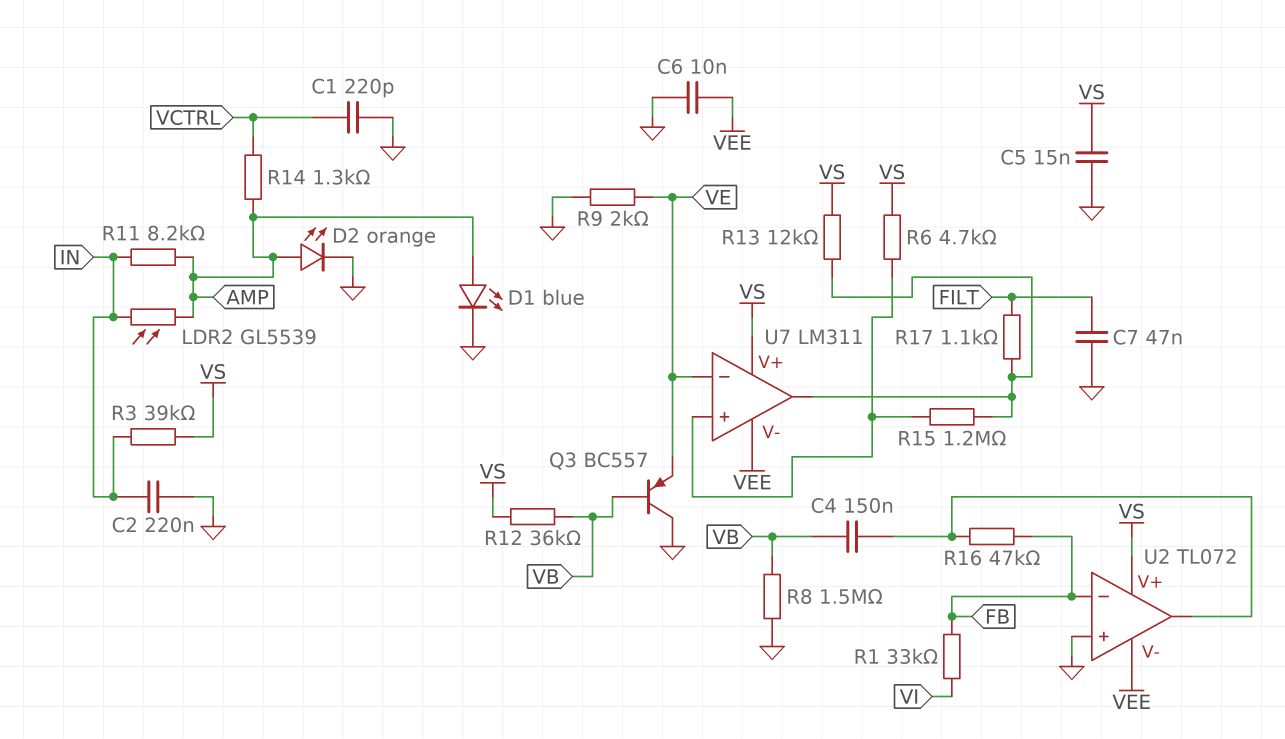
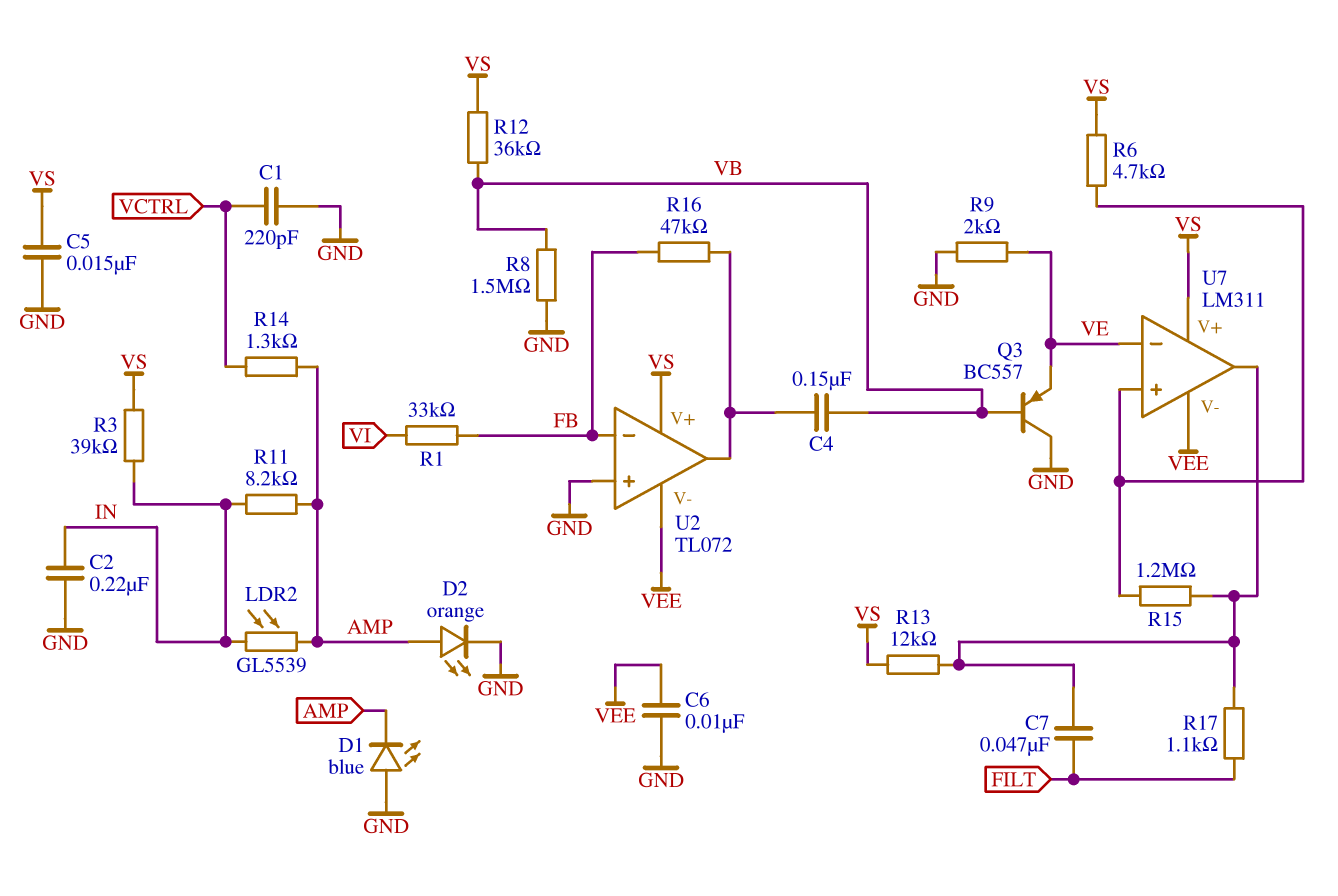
C7: 47nF (FILT, GND) -> 47nF (FILT, U7/out)
D1: LED blue (A AMP, K GND) -> LED blue (A GND, K AMP)

